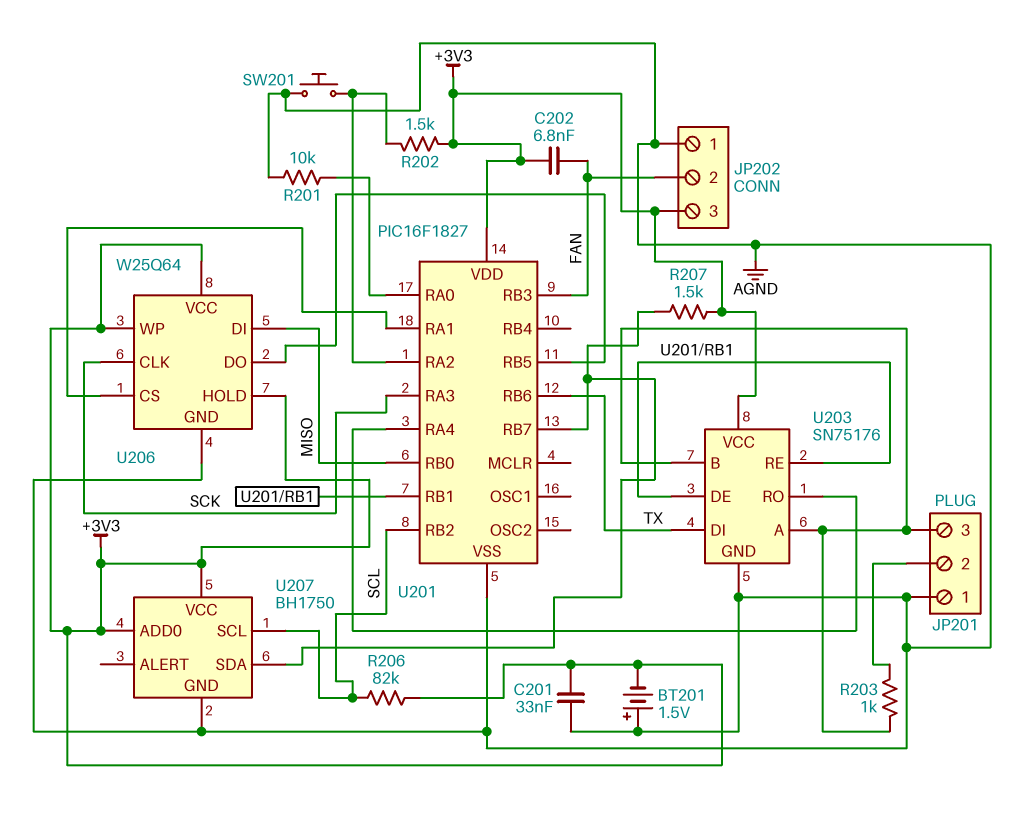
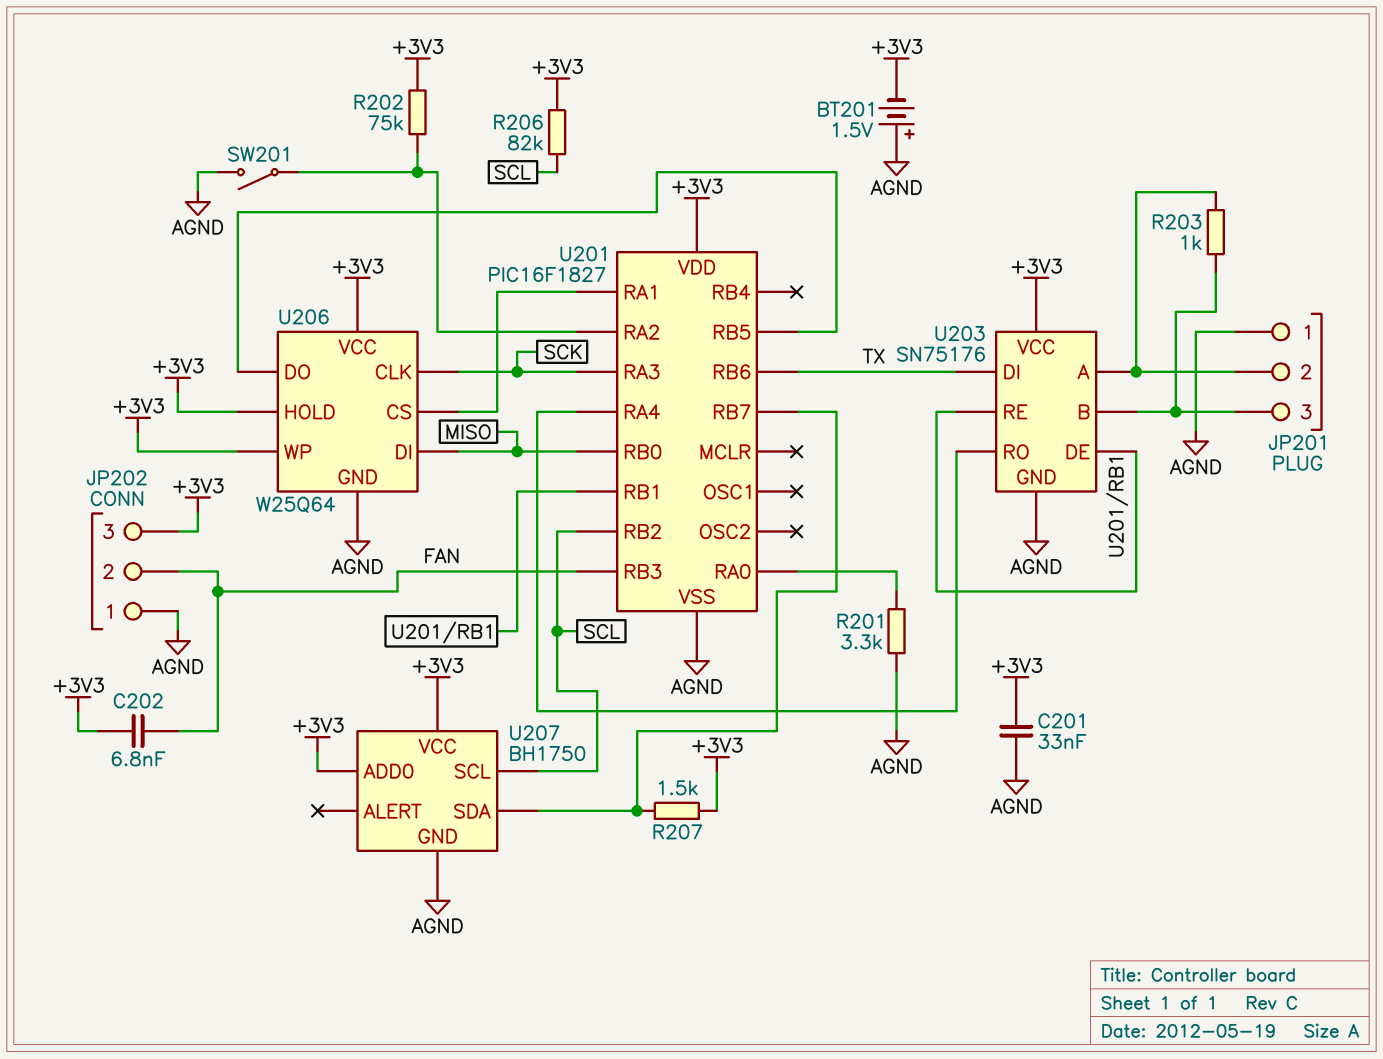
R201: 10k (AGND, U201/RA0) -> 3.3k (AGND, U201/RA0)
R202: 1.5k (+3V3, U201/RA2) -> 75k (+3V3, U201/RA2)
SW201: button (AGND, U201/RA2) -> switch (AGND, U201/RA2)
U203 pin A: JP201/3 -> JP201/2

